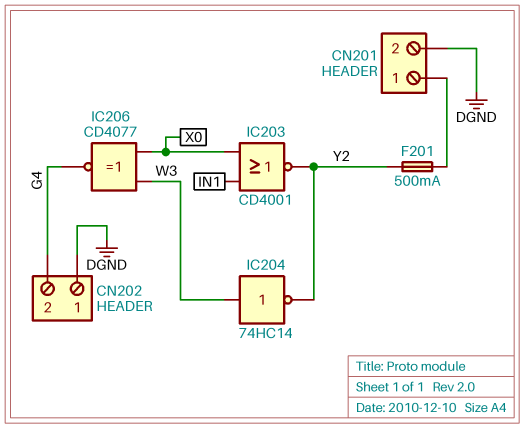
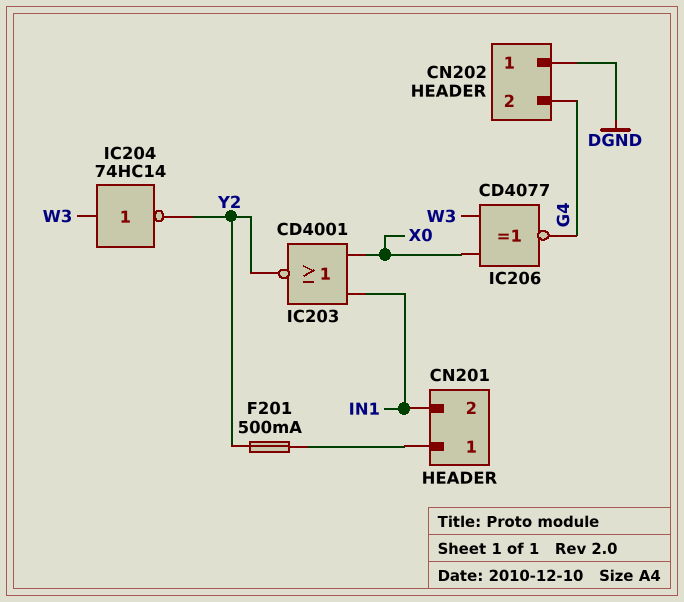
CN201 pin 2: DGND -> IN1

